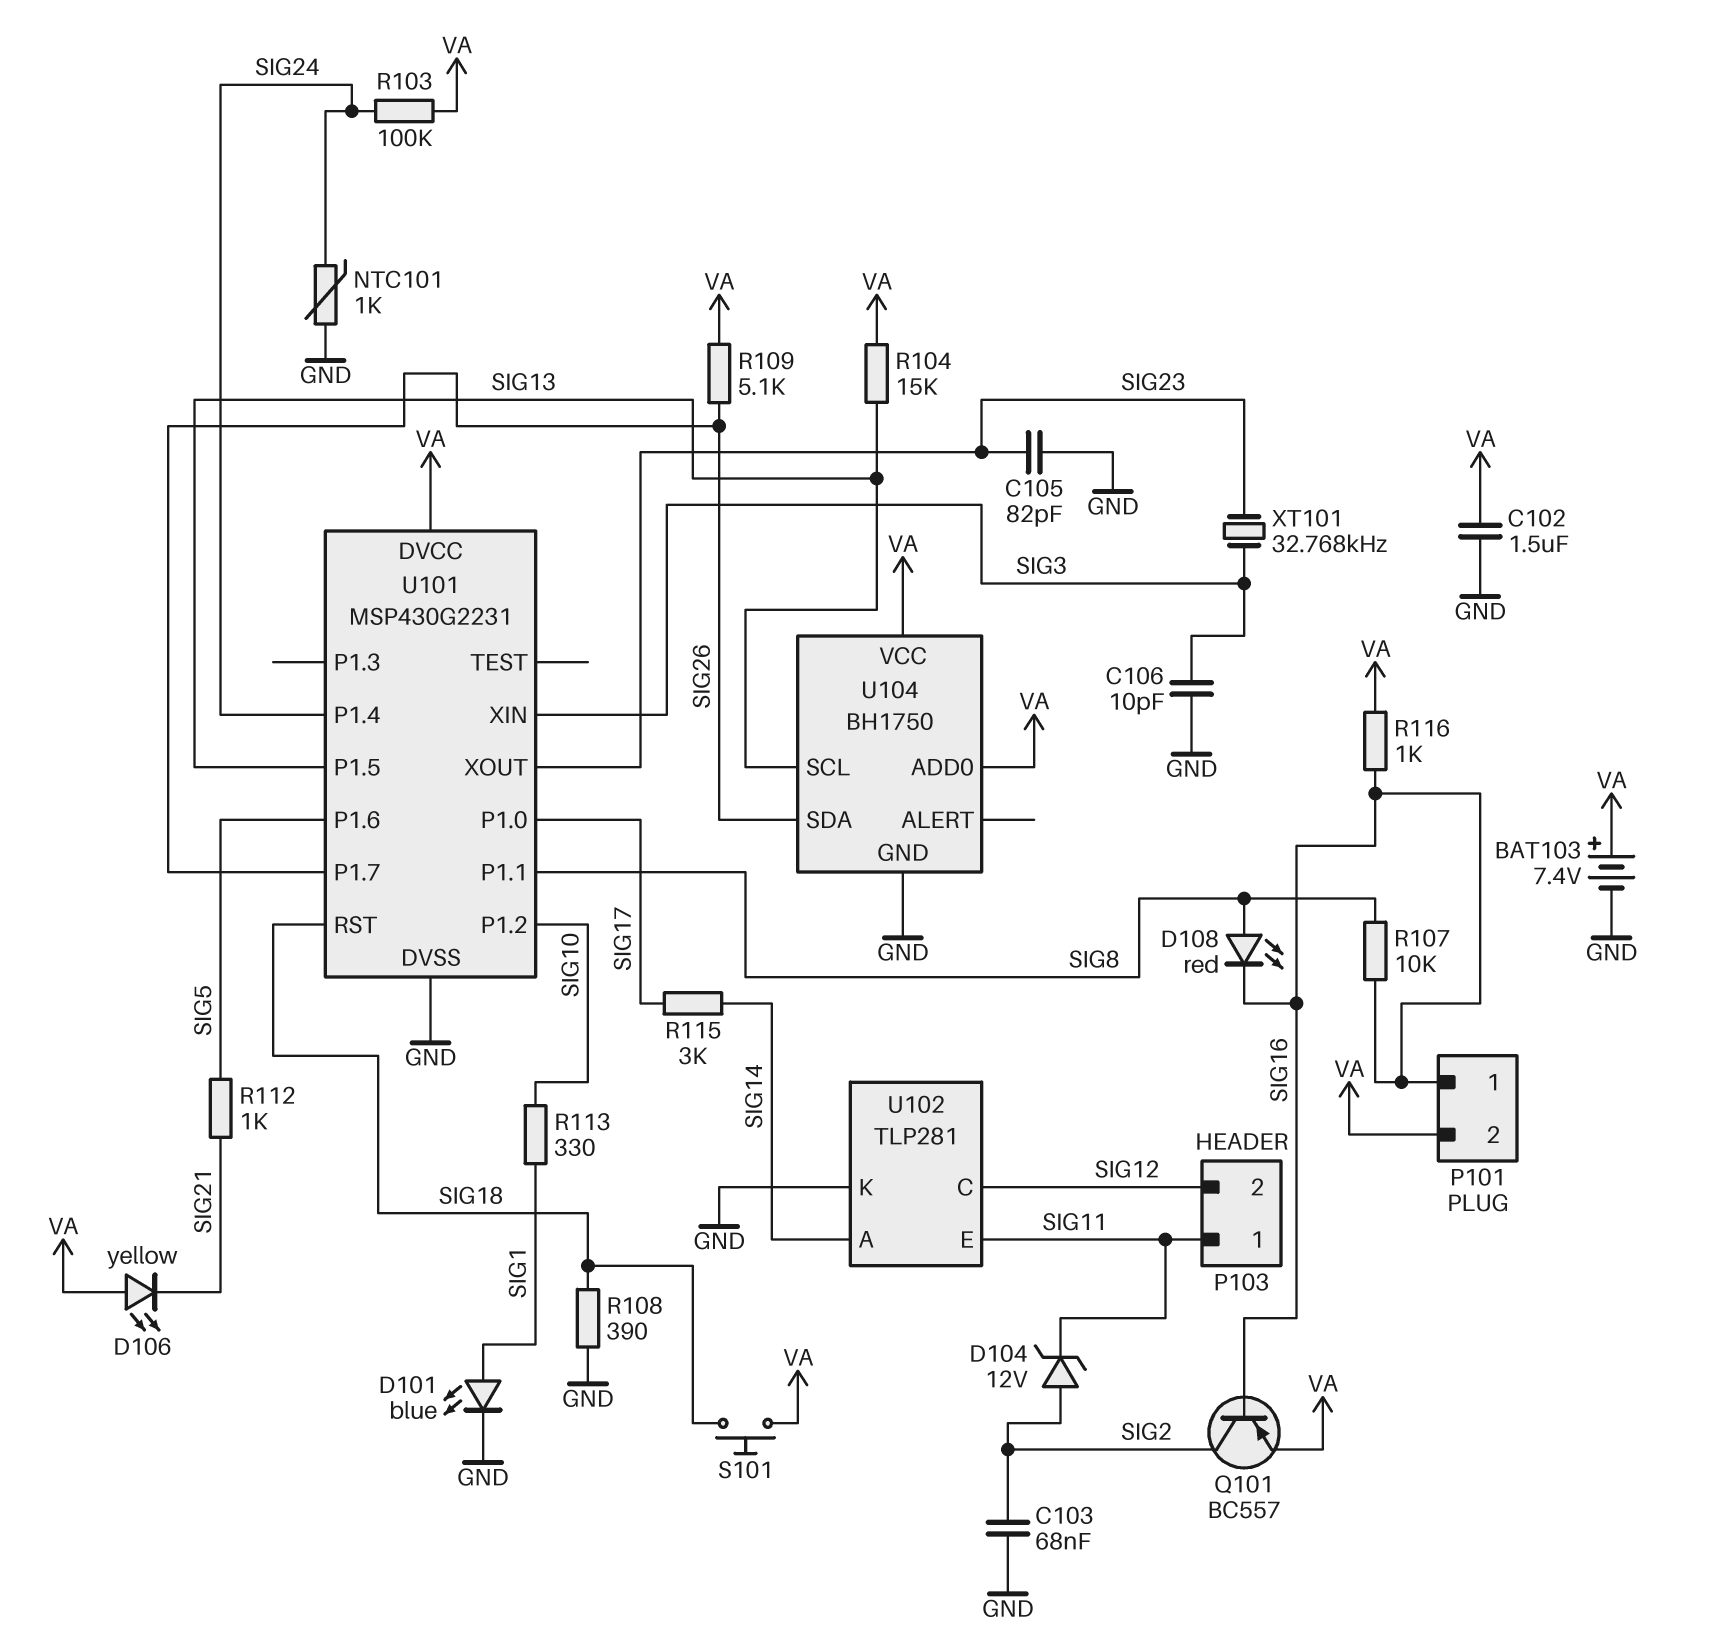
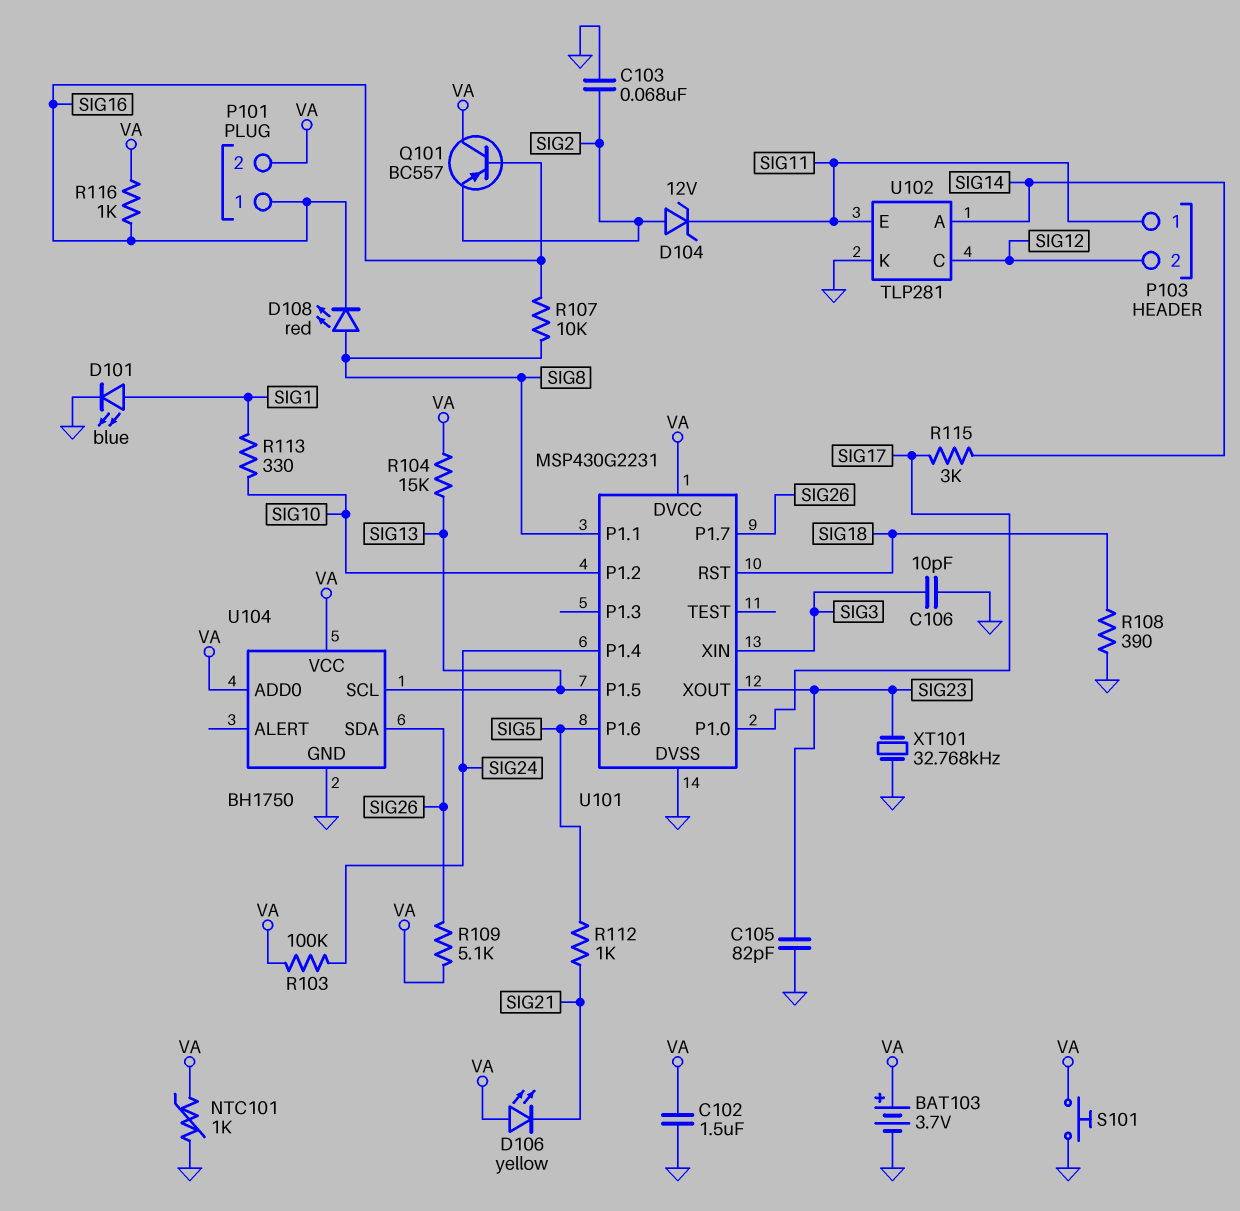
BAT103: 7.4V (plus VA, minus GND) -> 3.7V (plus VA, minus GND)
NTC101: 1k (GND, SIG24) -> 1k (GND, VA)
Q101: PNP BC557 (B SIG16, C SIG2, E VA) -> PNP BC557 (B SIG16, C VA, E SIG2)
S101: button (SIG18, VA) -> button (GND, VA)
XT101: 32.768kHz (SIG3, SIG23) -> 32.768kHz (GND, SIG23)

